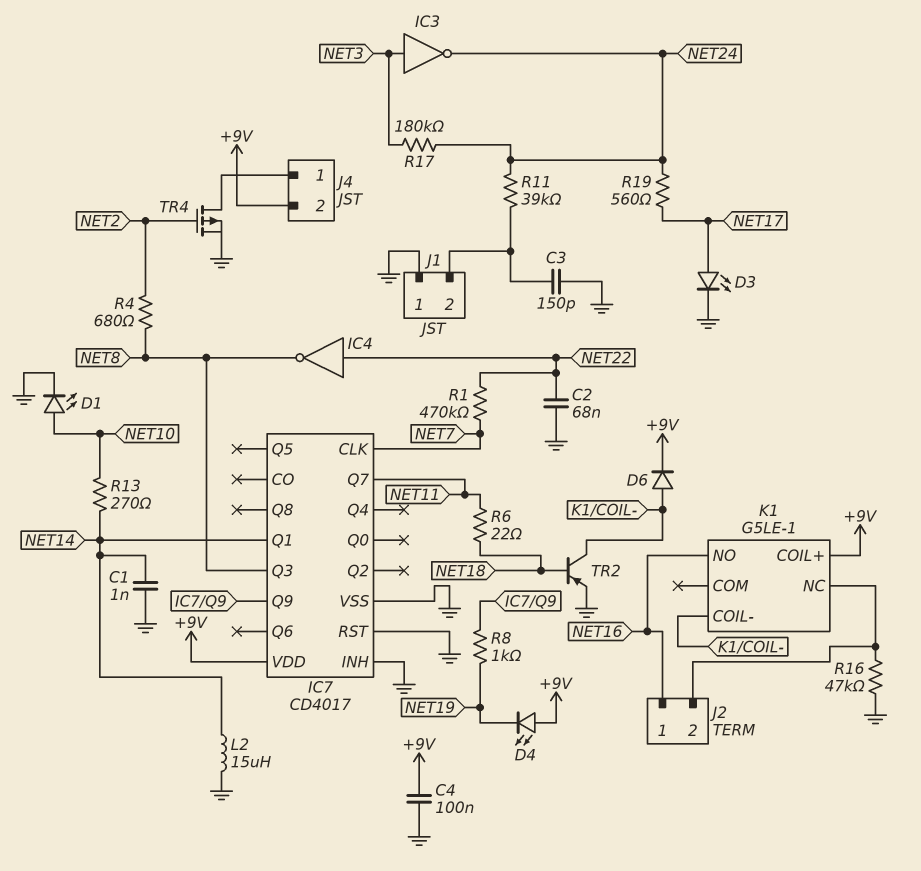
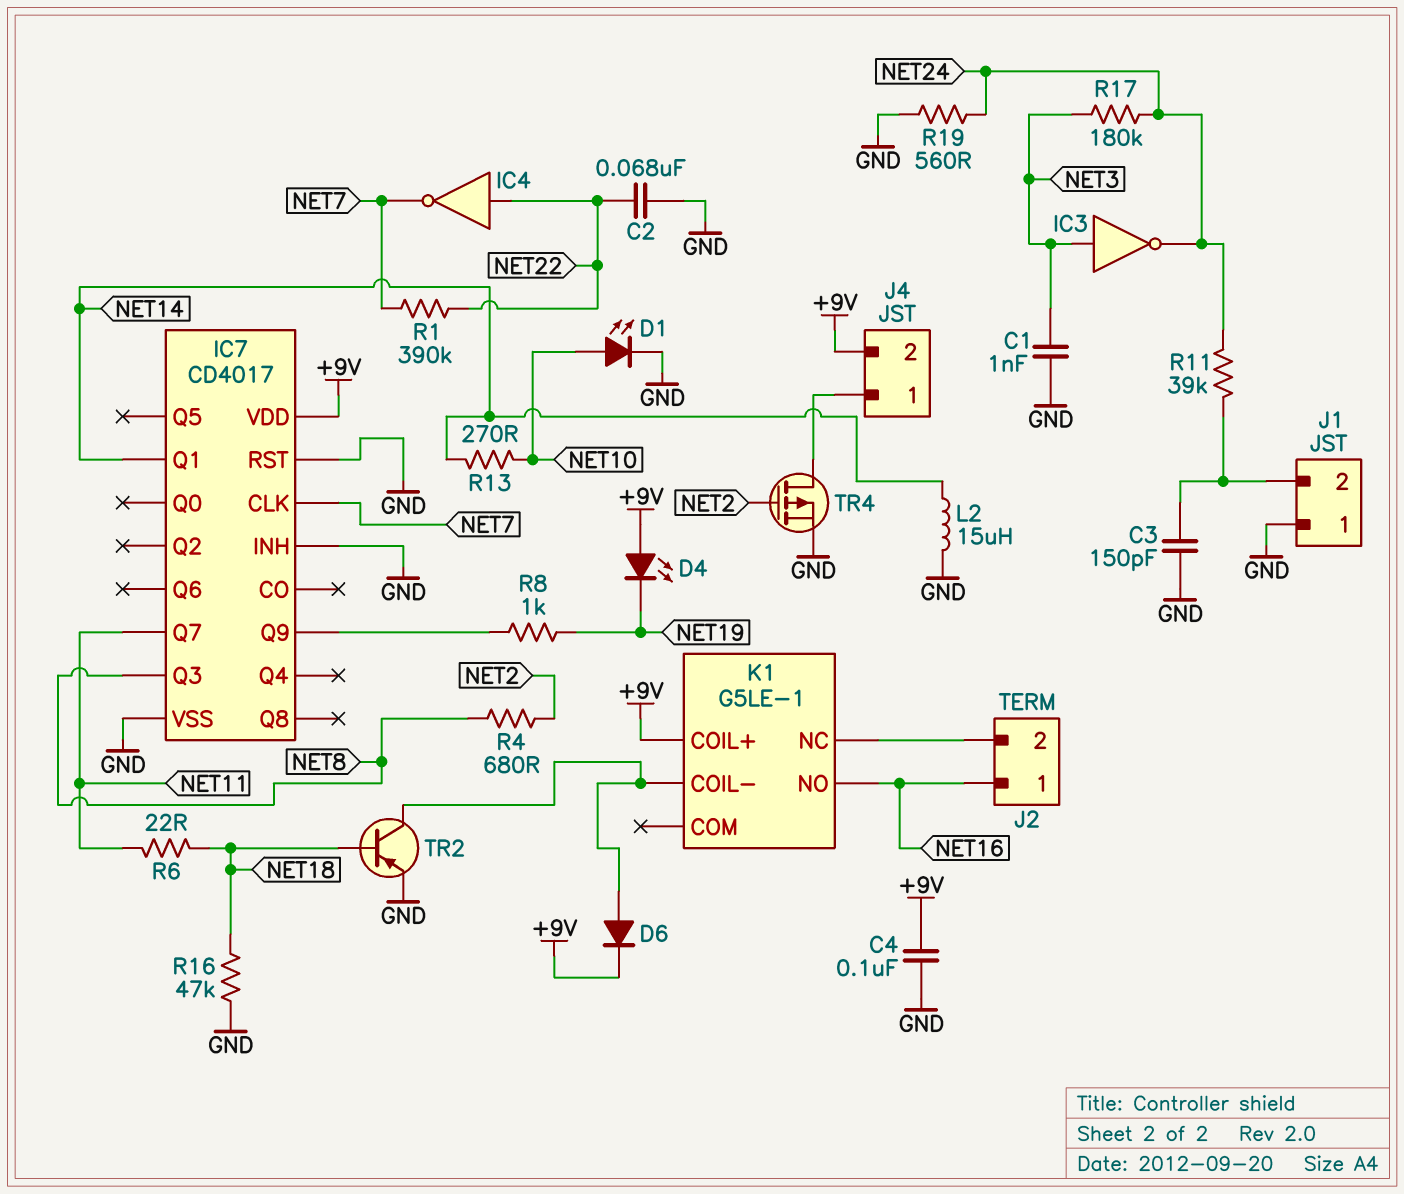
C1: 1nF (GND, NET14) -> 1nF (GND, NET3)
D3: LED (A NET17, K GND) -> none
IC4: NOT (in NET22, out NET8) -> NOT (in NET22, out NET7)
R1: 470k (NET7, NET22) -> 390k (NET7, NET22)
R16: 47k (GND, J2/2) -> 47k (GND, NET18)
R19: 560 (NET17, NET24) -> 560 (GND, NET24)

